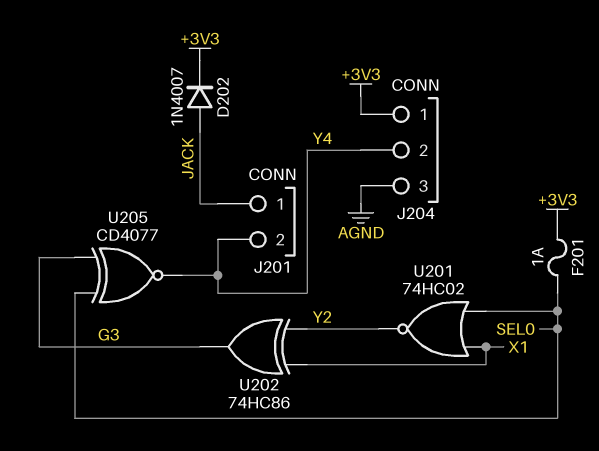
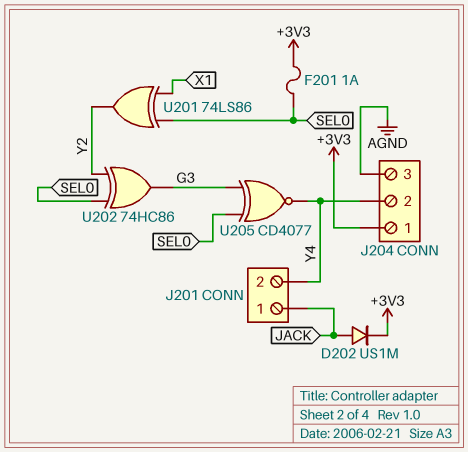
D202: diode 1N4007 (A JACK, K +3V3) -> diode US1M (A JACK, K +3V3)
U201: NOR 74HC02 (in SEL0, in X1, out Y2) -> XOR 74LS86 (in SEL0, in X1, out Y2)
U202: XOR 74HC86 (in X1, in Y2, out G3) -> XOR 74HC86 (in SEL0, in Y2, out G3)

